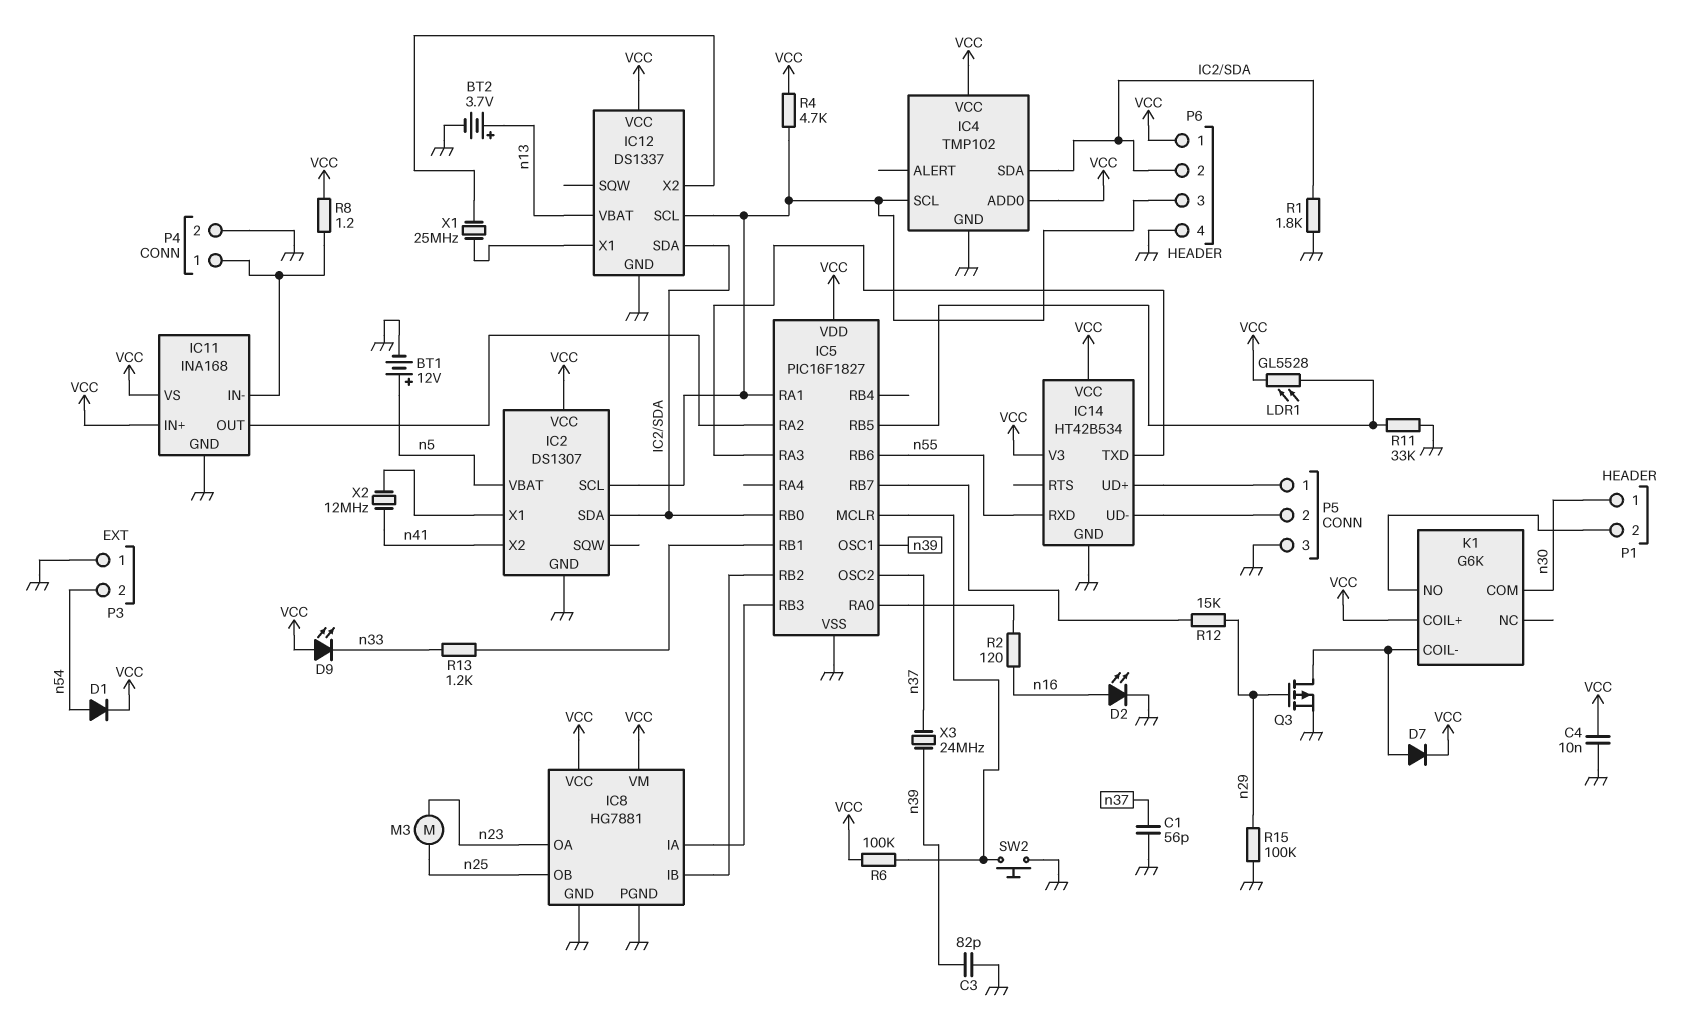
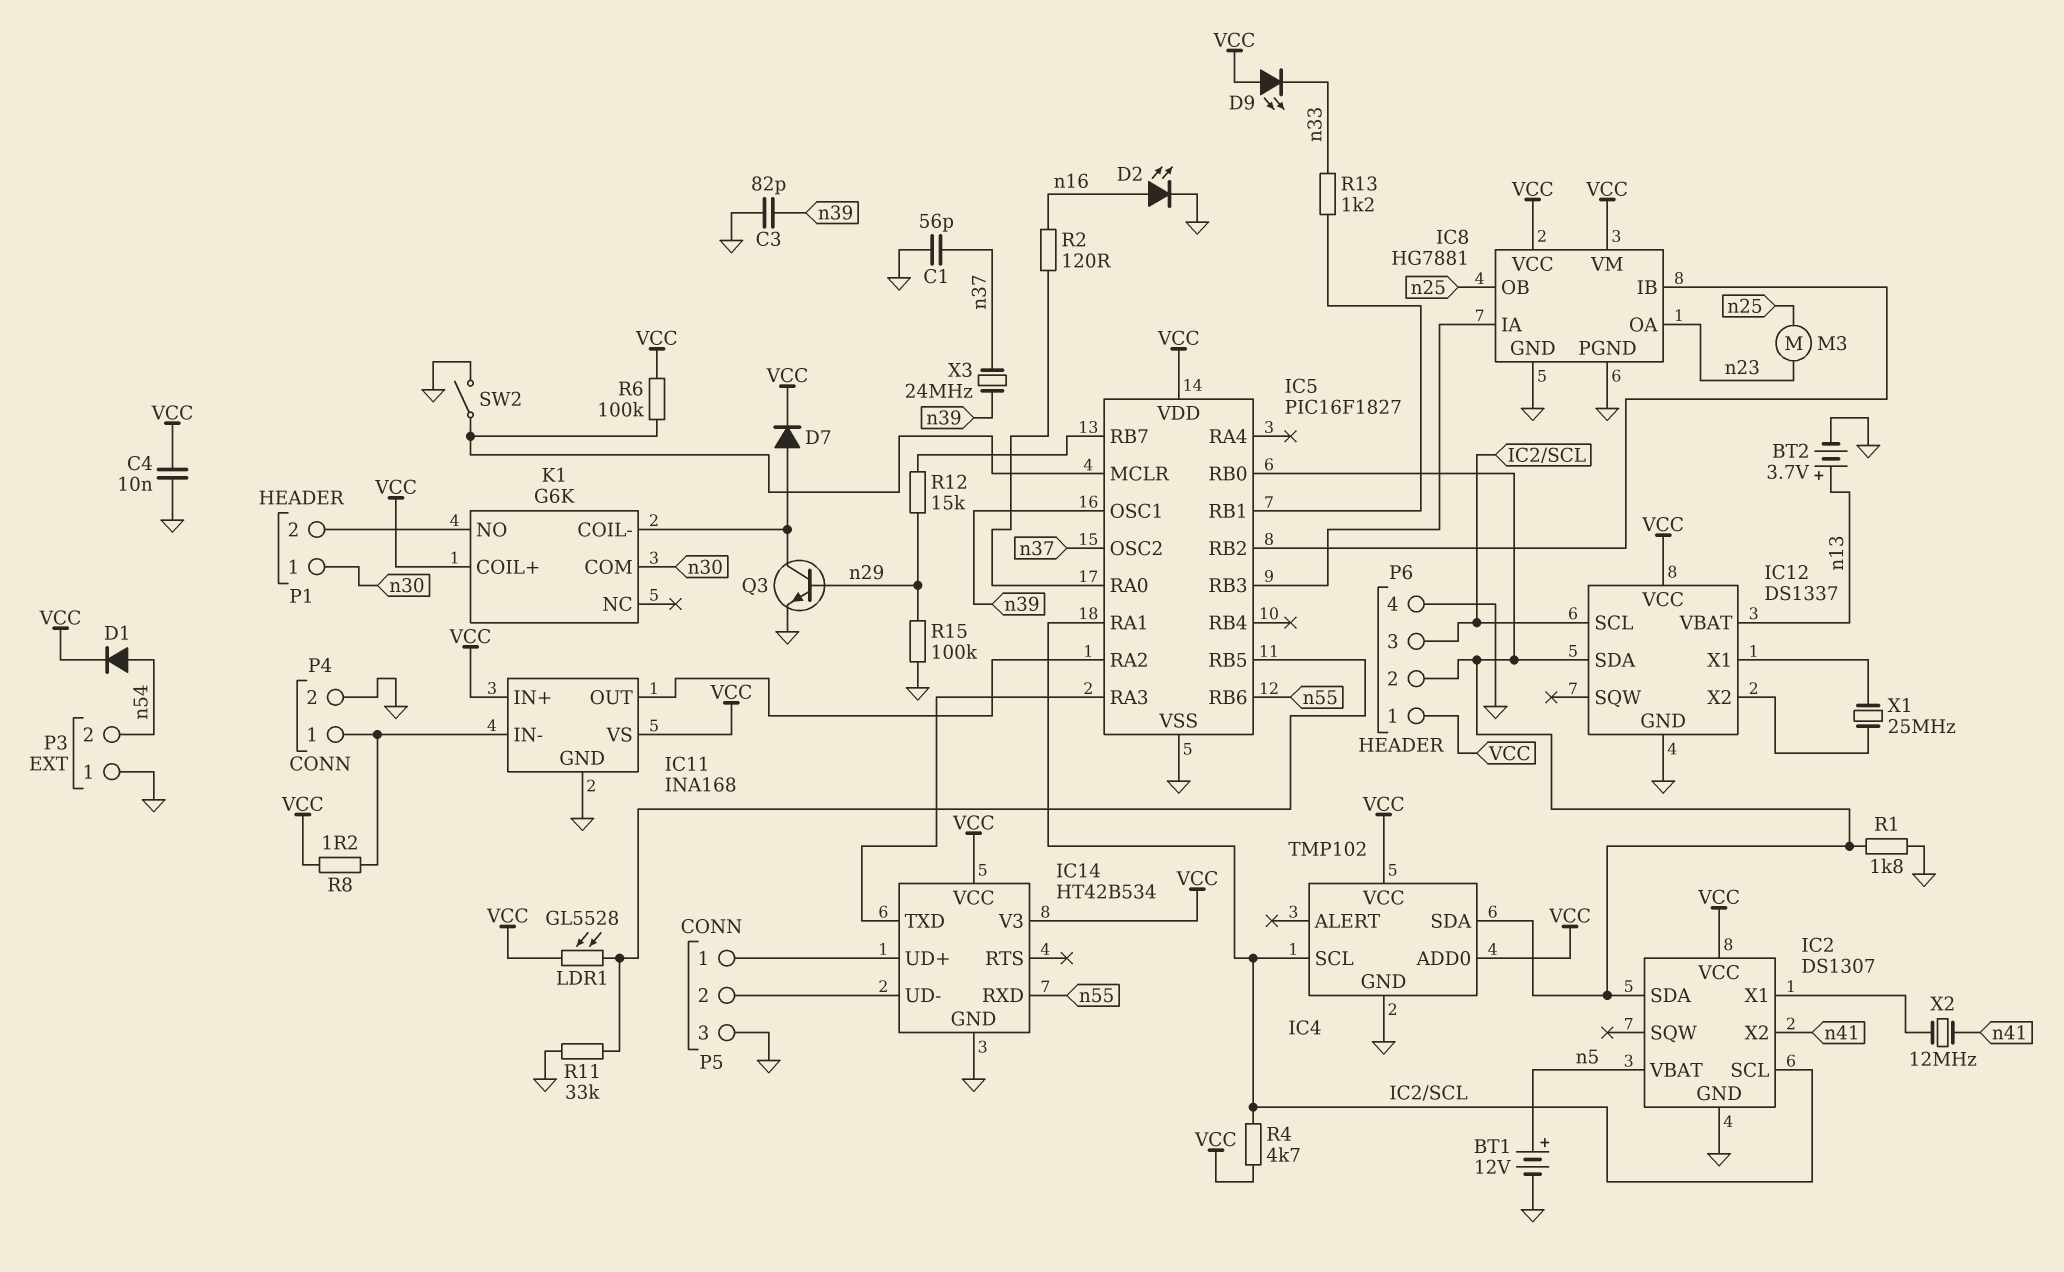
Q3: PMOS (G n29, D K1/COIL-, S GND) -> NPN (B n29, C K1/COIL-, E GND)
SW2: button (GND, IC5/MCLR) -> switch (GND, IC5/MCLR)

